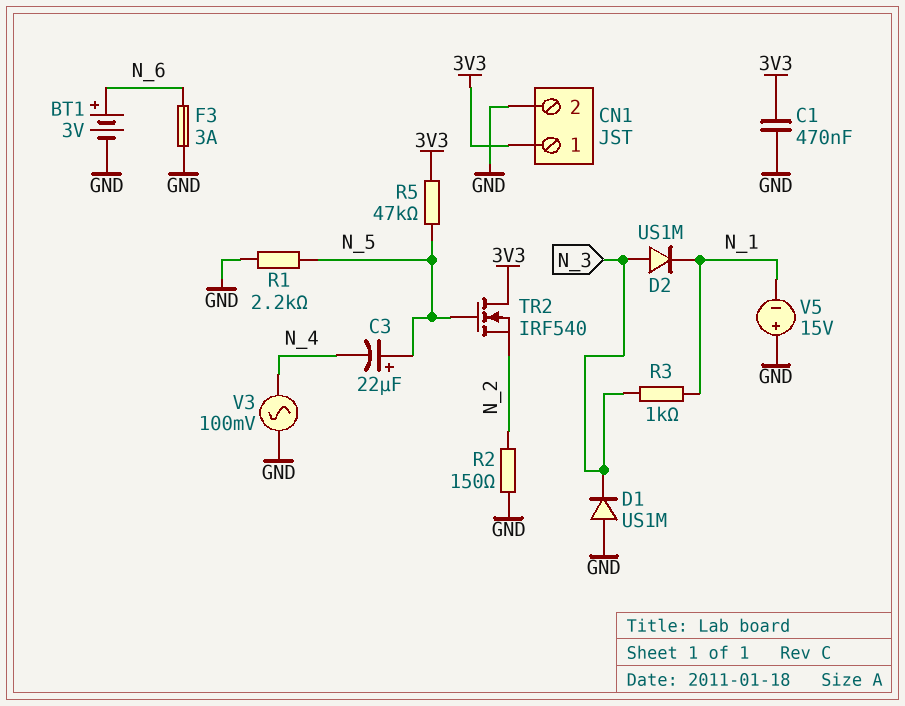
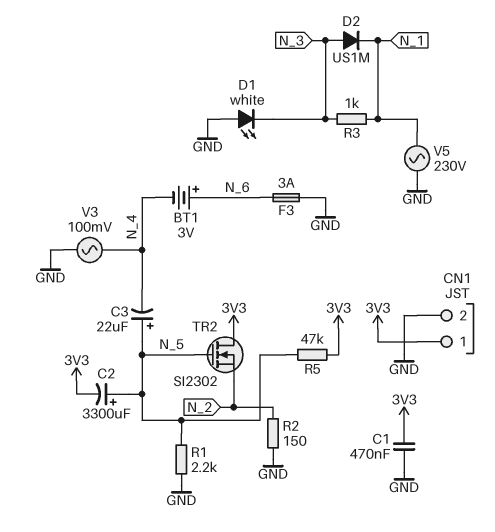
BT1: 3V (plus N_6, minus GND) -> 3V (plus N_6, minus N_4)
C2: none -> 3300uF (plus N_5, minus 3V3)
D1: diode US1M (A GND, K N_3) -> LED white (A GND, K N_3)
TR2: NMOS IRF540 (G N_5, D 3V3, S N_2) -> NMOS SI2302 (G N_5, D 3V3, S N_2)
V5: 15V (plus GND, minus N_1) -> AC 230V (GND, N_1)

